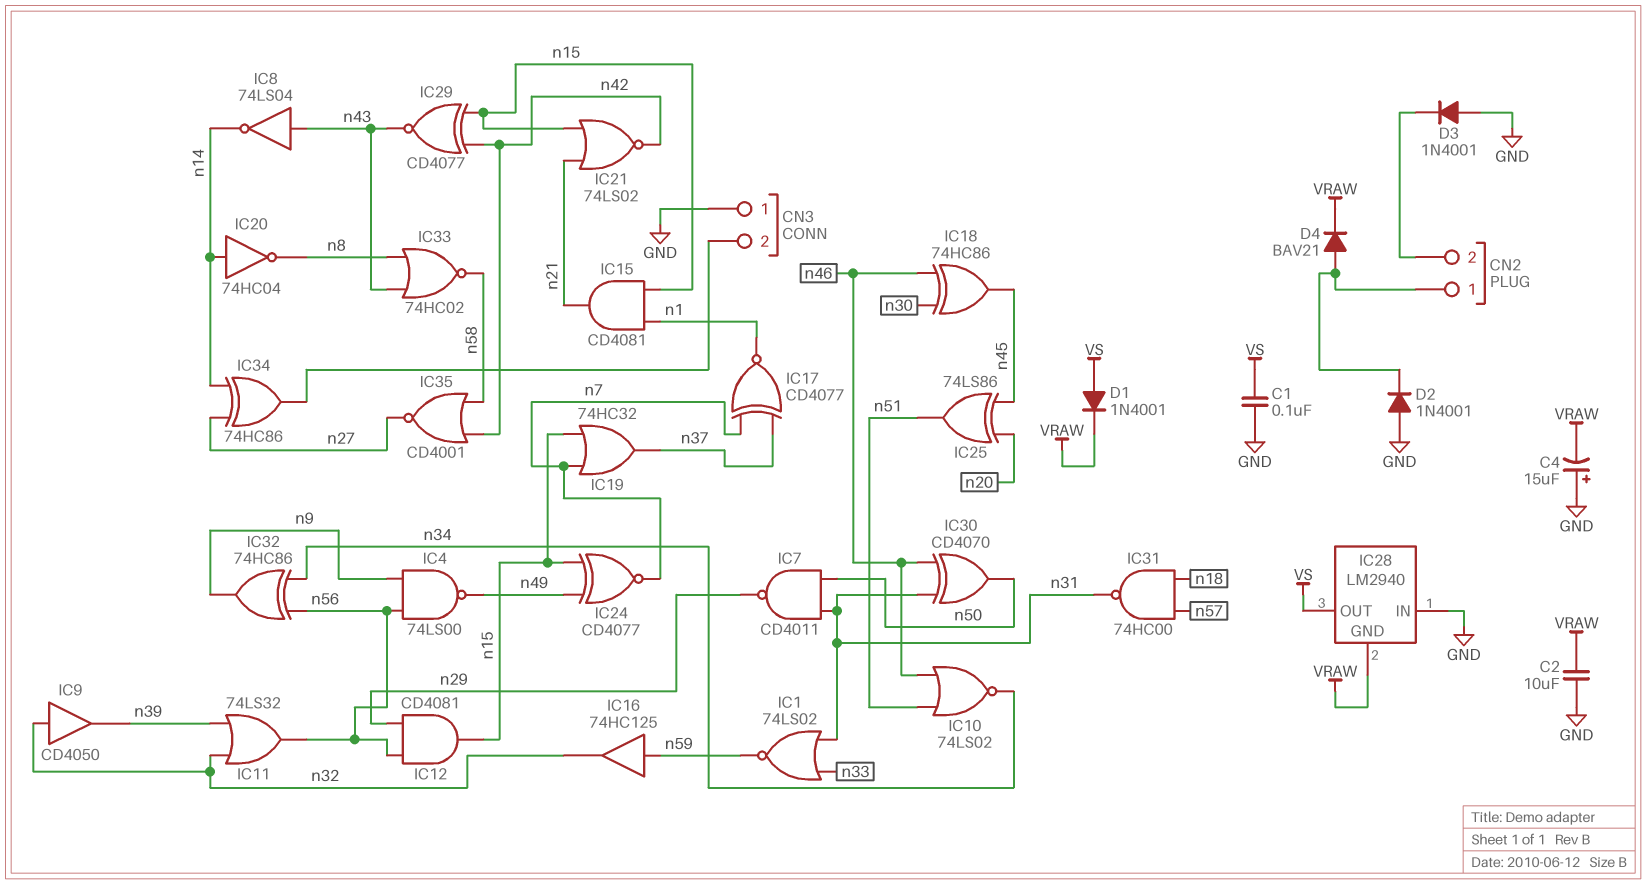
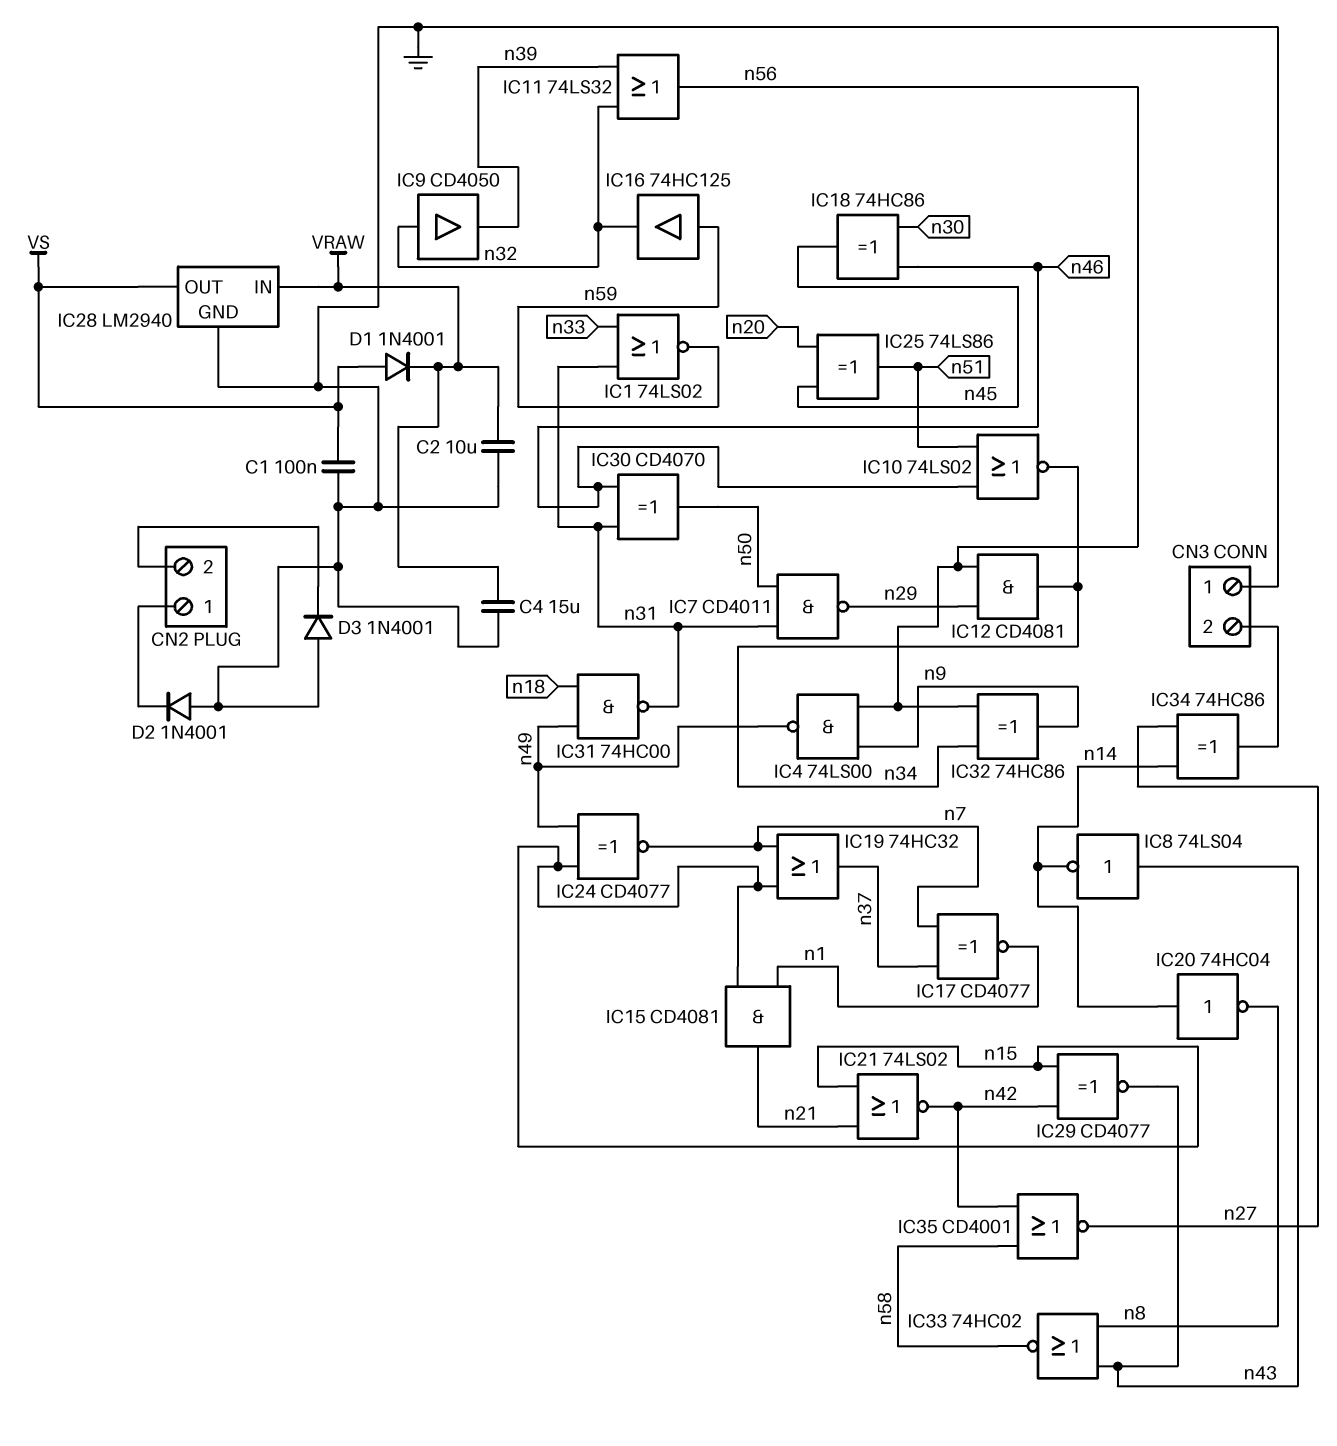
C4: 15uF (plus GND, minus VRAW) -> 15uF (GND, VRAW)
D4: diode BAV21 (A CN2/1, K VRAW) -> none
IC12: AND CD4081 (in n29, in n56, out n15) -> AND CD4081 (in n29, in n56, out n34)
IC28 pin GND: VRAW -> GND
IC28 pin IN: GND -> VRAW
IC31: NAND 74HC00 (in n18, in n57, out n31) -> NAND 74HC00 (in n18, in n49, out n31)

